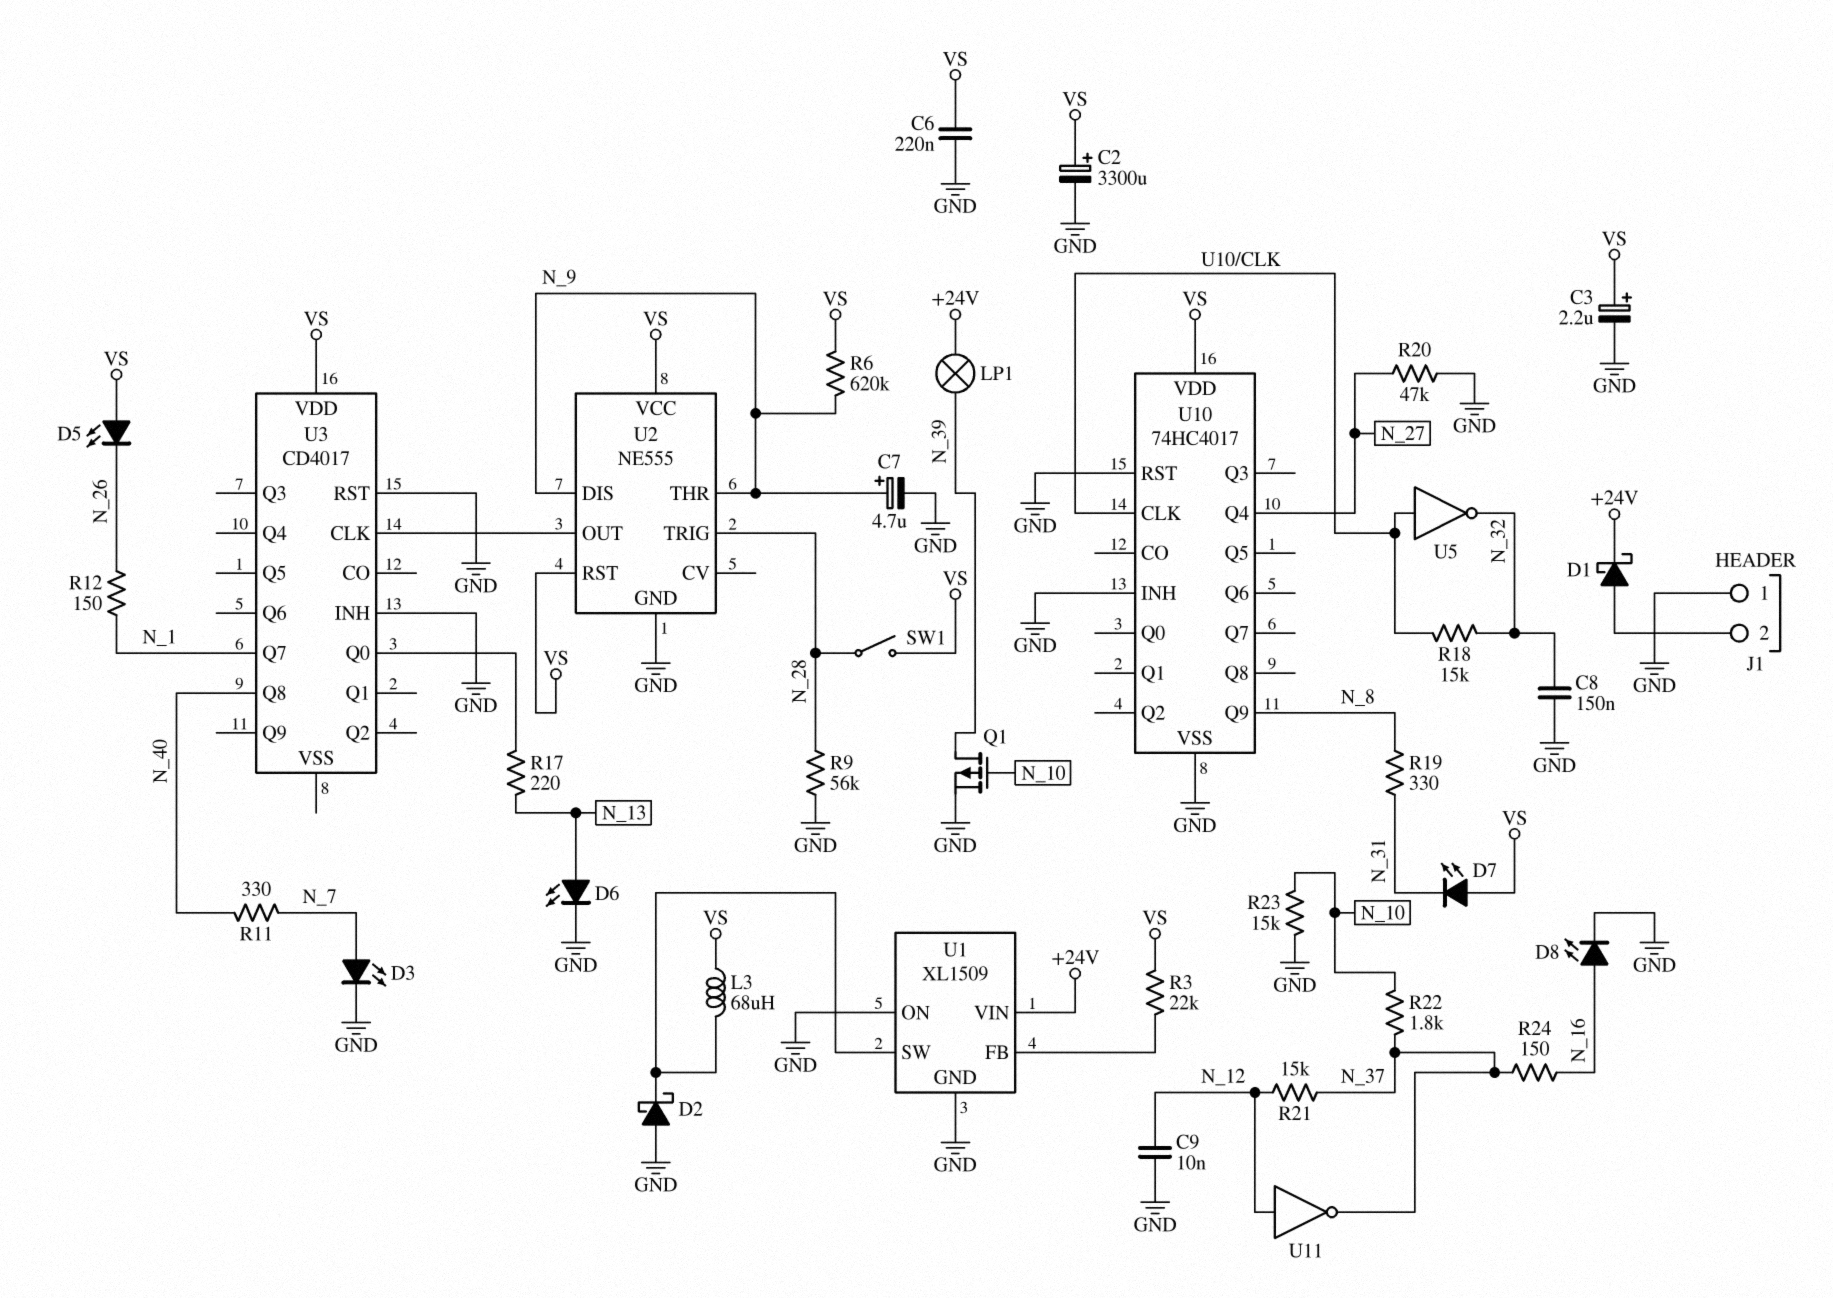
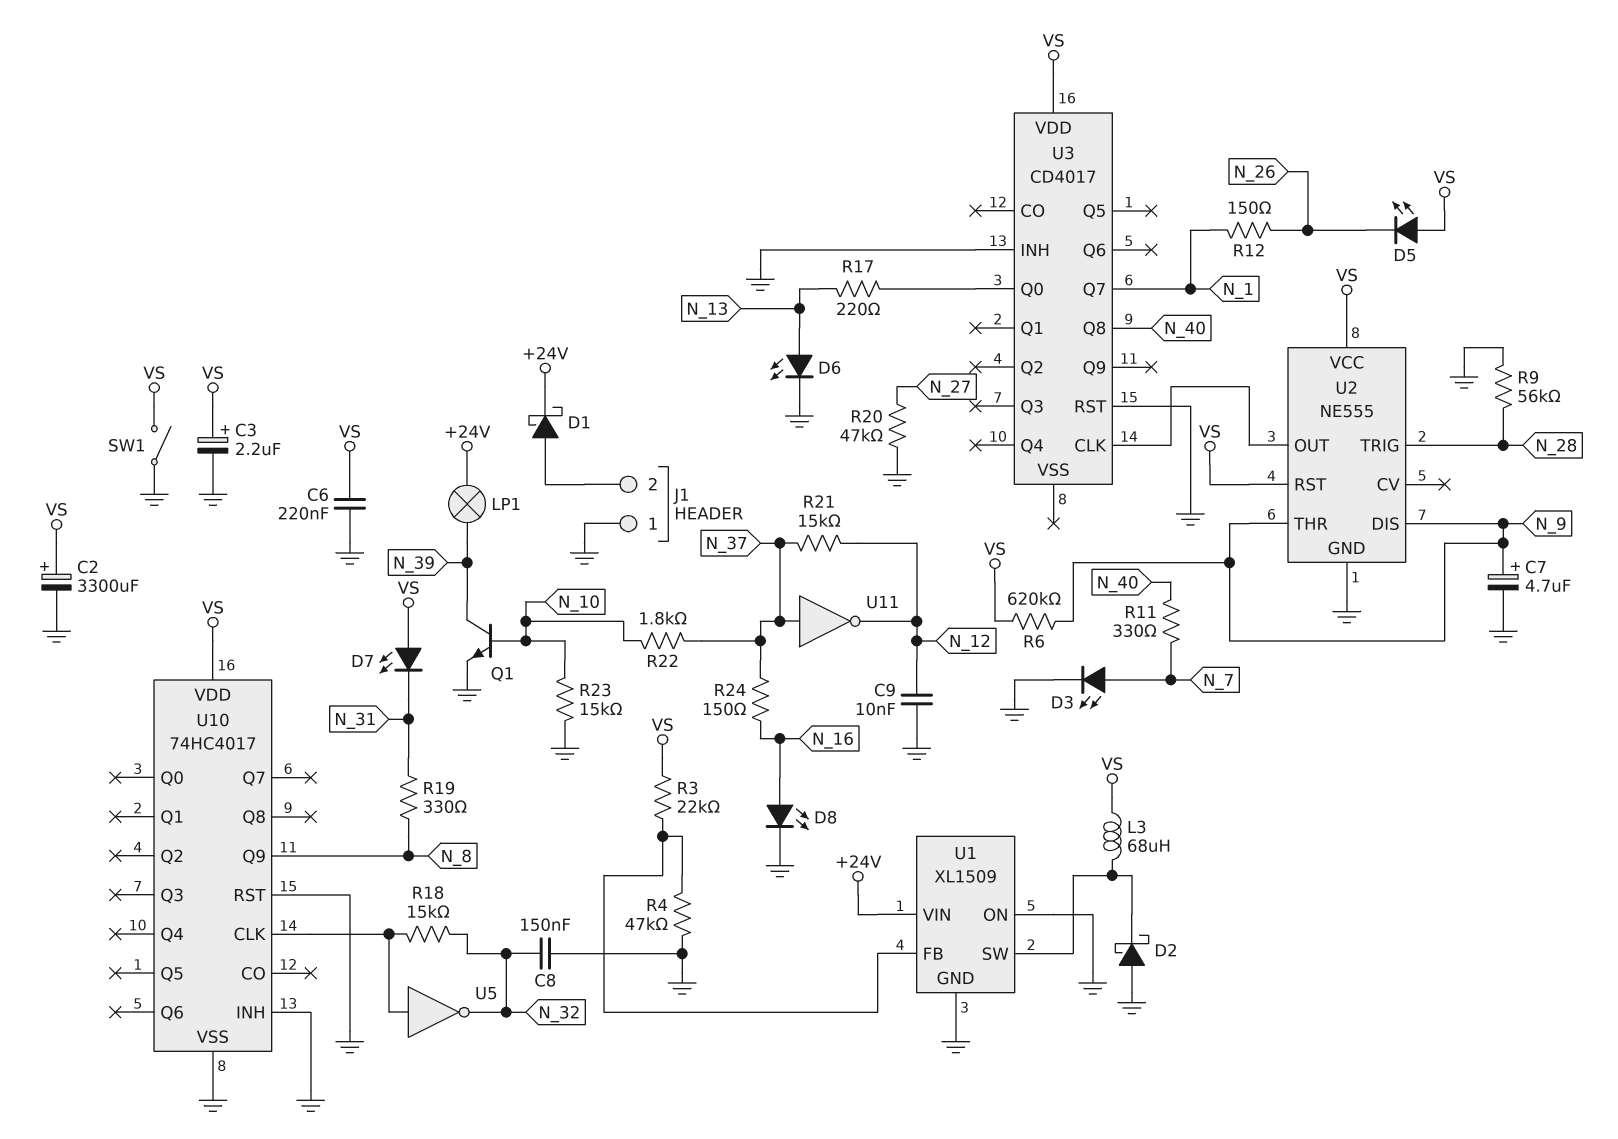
Q1: PMOS (G N_10, D N_39, S GND) -> NPN (B N_10, C N_39, E GND)
R4: none -> 47k (GND, U1/FB)
SW1: switch (N_28, VS) -> switch (GND, VS)
U10 pin Q4: N_27 -> none
U11: NOT (in N_12, out N_37) -> NOT (in N_37, out N_12)

